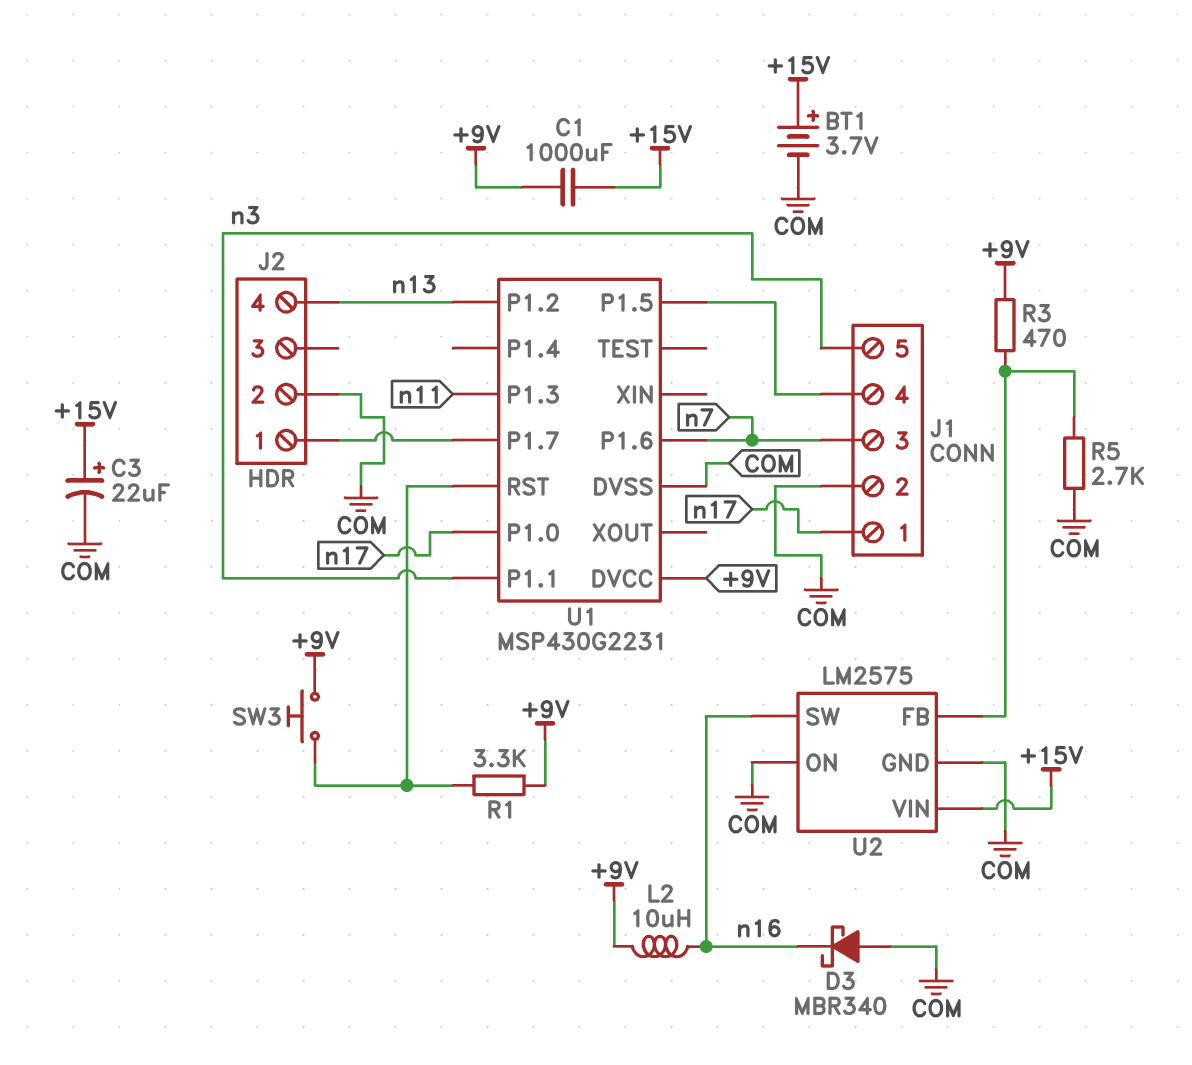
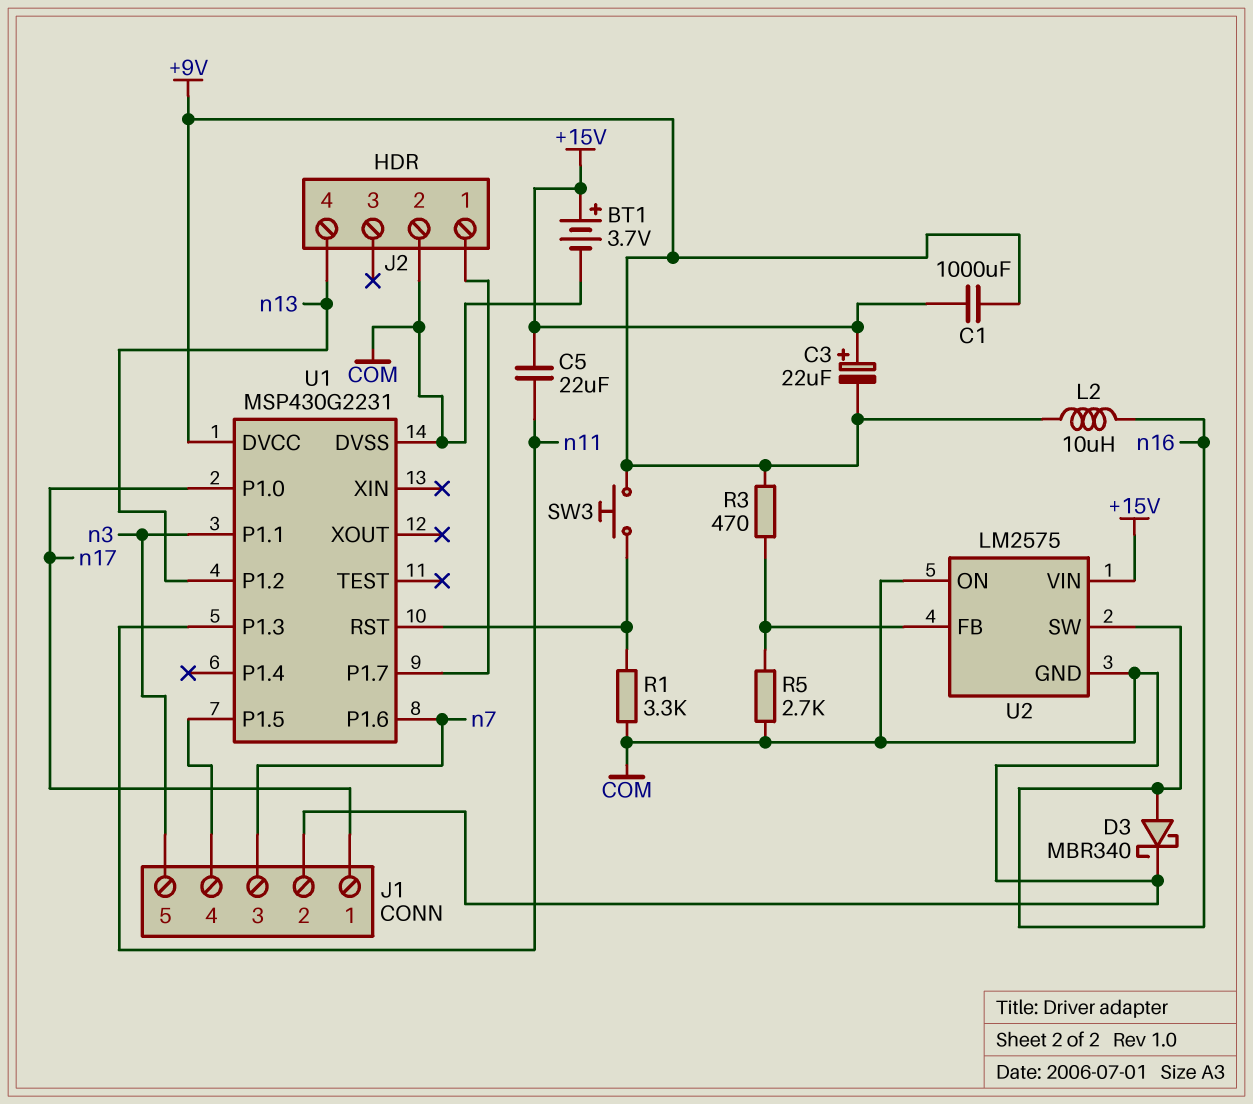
C3: 22uF (plus +15V, minus COM) -> 22uF (plus +15V, minus +9V)
C5: none -> 22uF (+15V, n11)
D3: schottky MBR340 (A COM, K n16) -> schottky MBR340 (A n16, K COM)
R1: 3.3k (+9V, U1/RST) -> 3.3k (COM, U1/RST)

